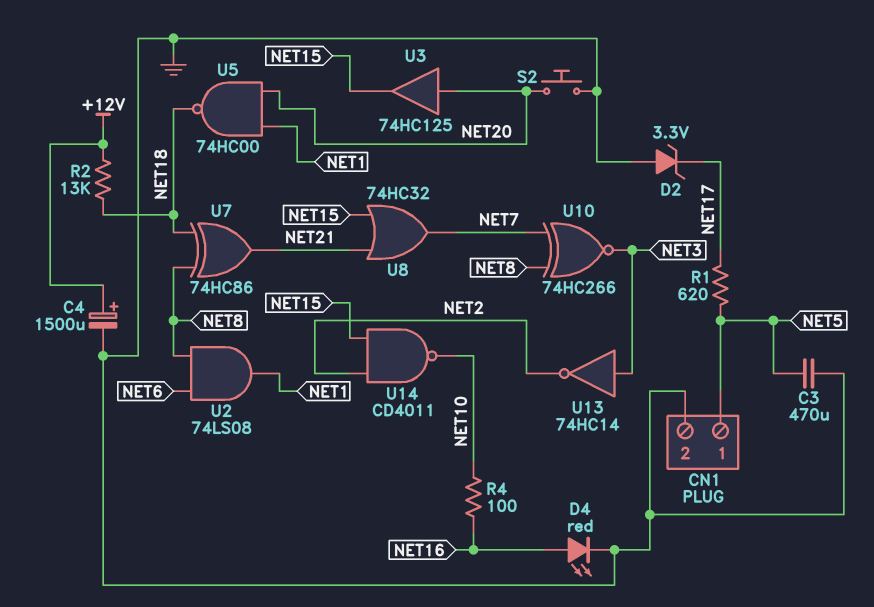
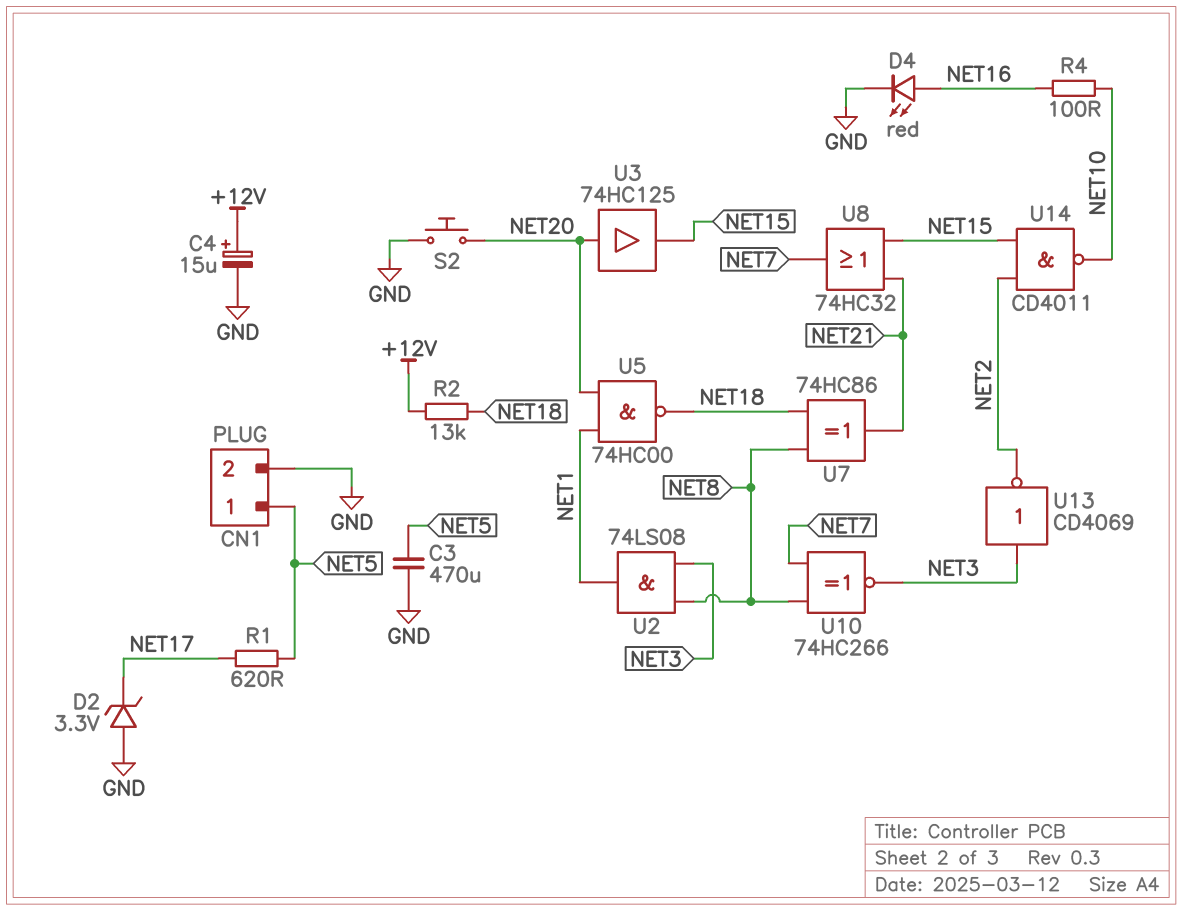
C4: 1500uF (plus +12V, minus GND) -> 15uF (plus +12V, minus GND)
U2: AND 74LS08 (in NET6, in NET8, out NET1) -> AND 74LS08 (in NET3, in NET8, out NET1)
U13: NOT 74HC14 (in NET3, out NET2) -> NOT CD4069 (in NET3, out NET2)

